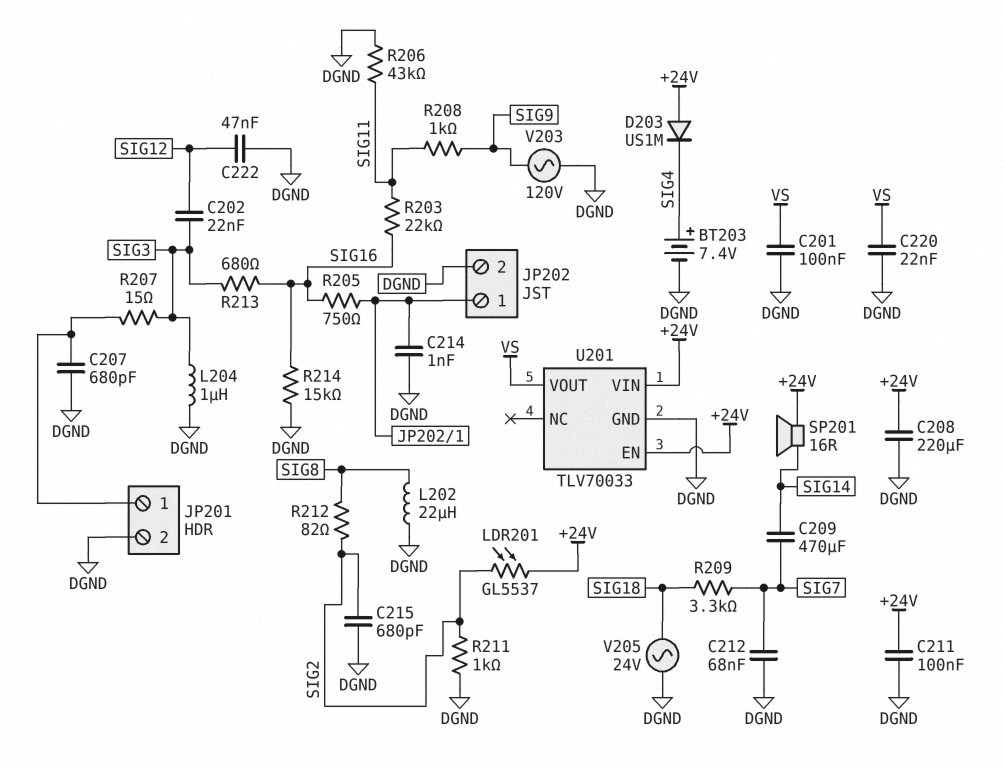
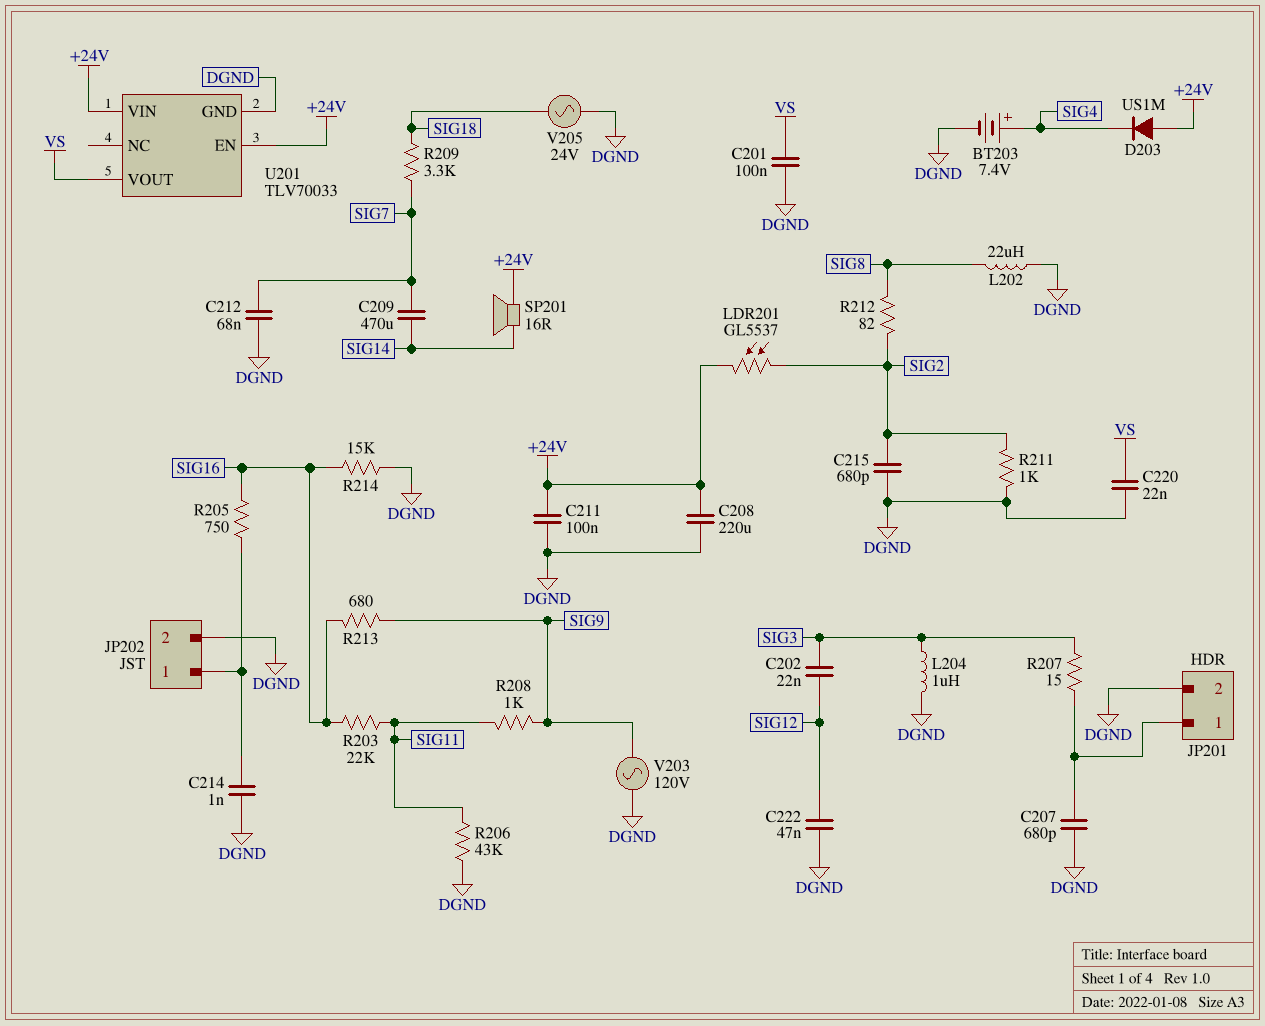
R213: 680 (SIG3, SIG16) -> 680 (SIG9, SIG16)

